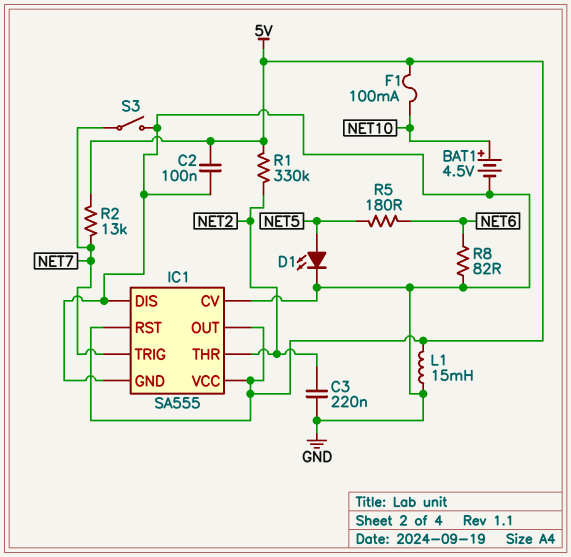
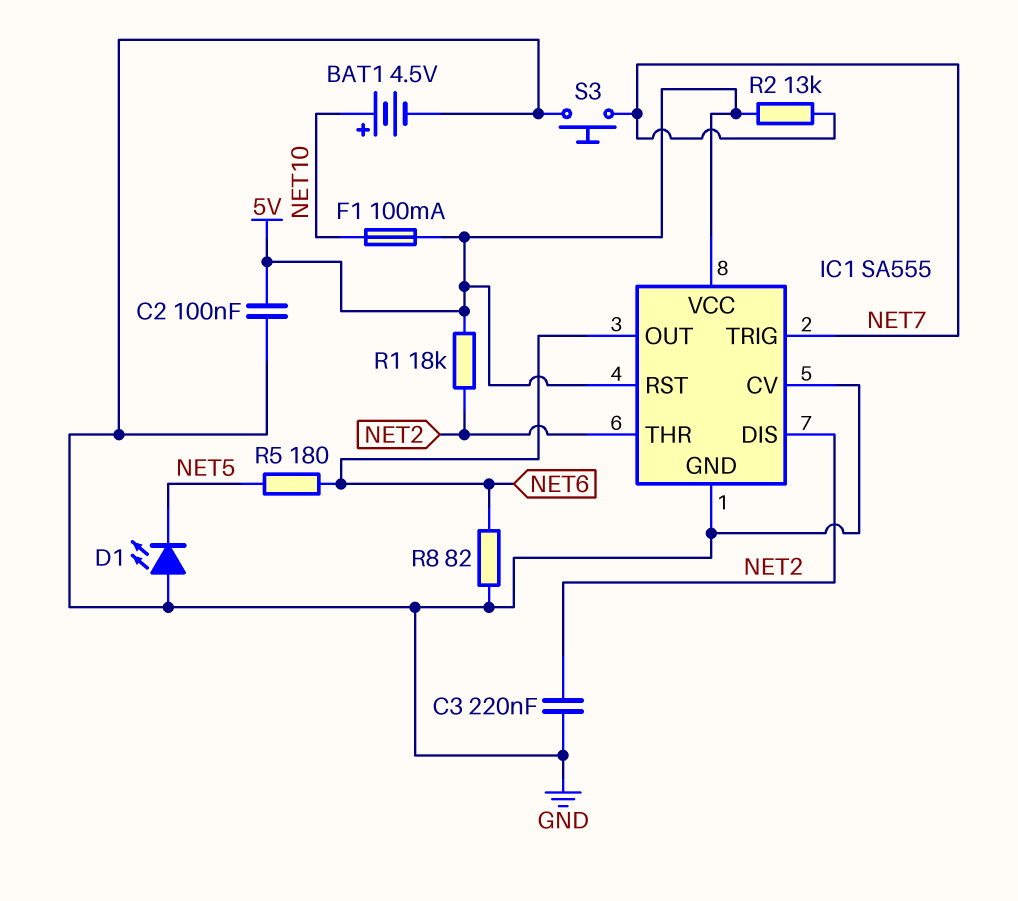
D1: LED (A NET5, K GND) -> LED (A GND, K NET5)
IC1 pin DIS: GND -> NET2
IC1 pin OUT: 5V -> NET6
L1: 15mH (5V, GND) -> none
R1: 330k (5V, NET2) -> 18k (5V, NET2)
S3: switch (GND, NET7) -> button (GND, NET7)

